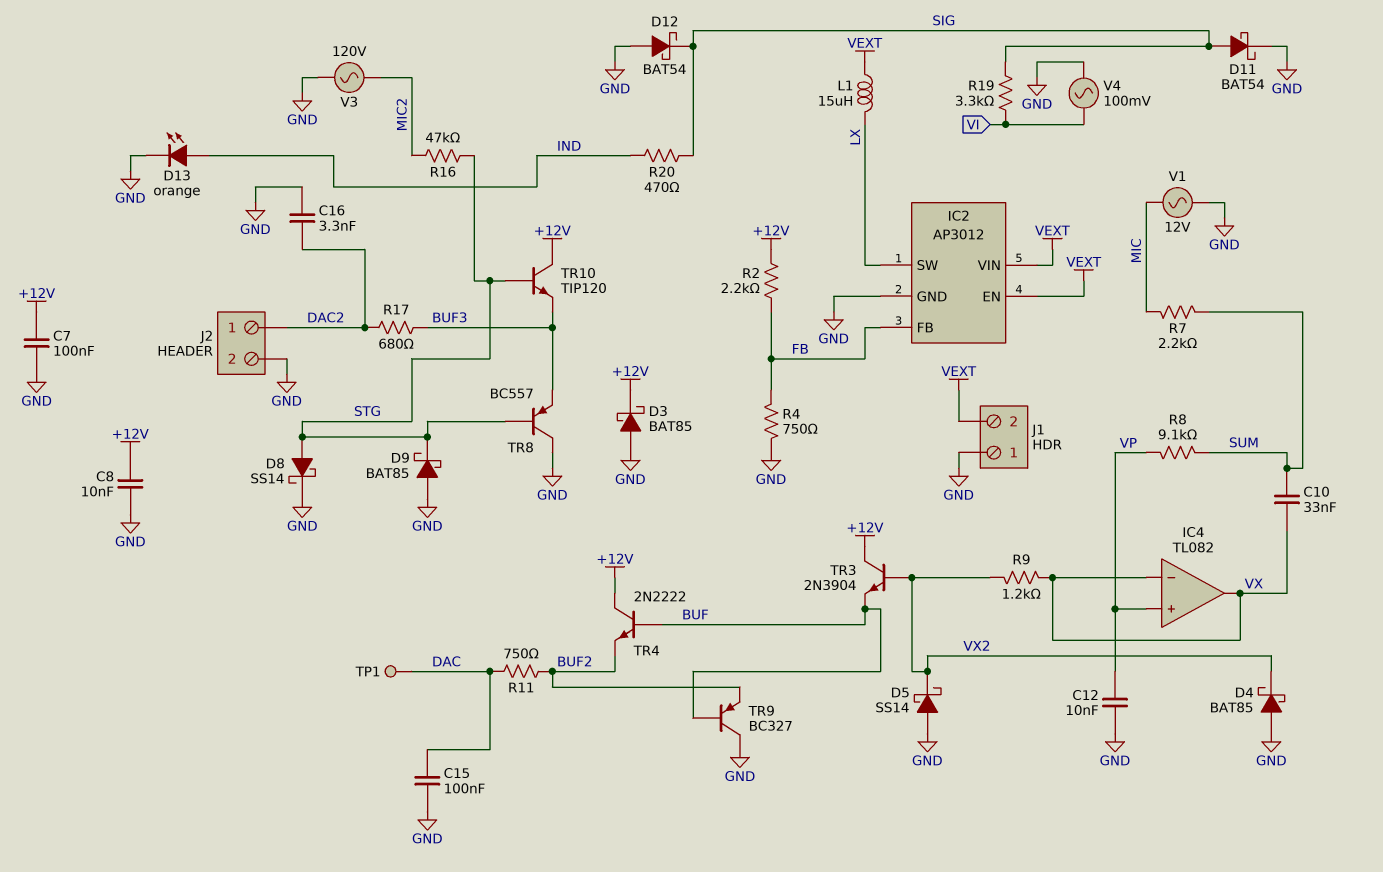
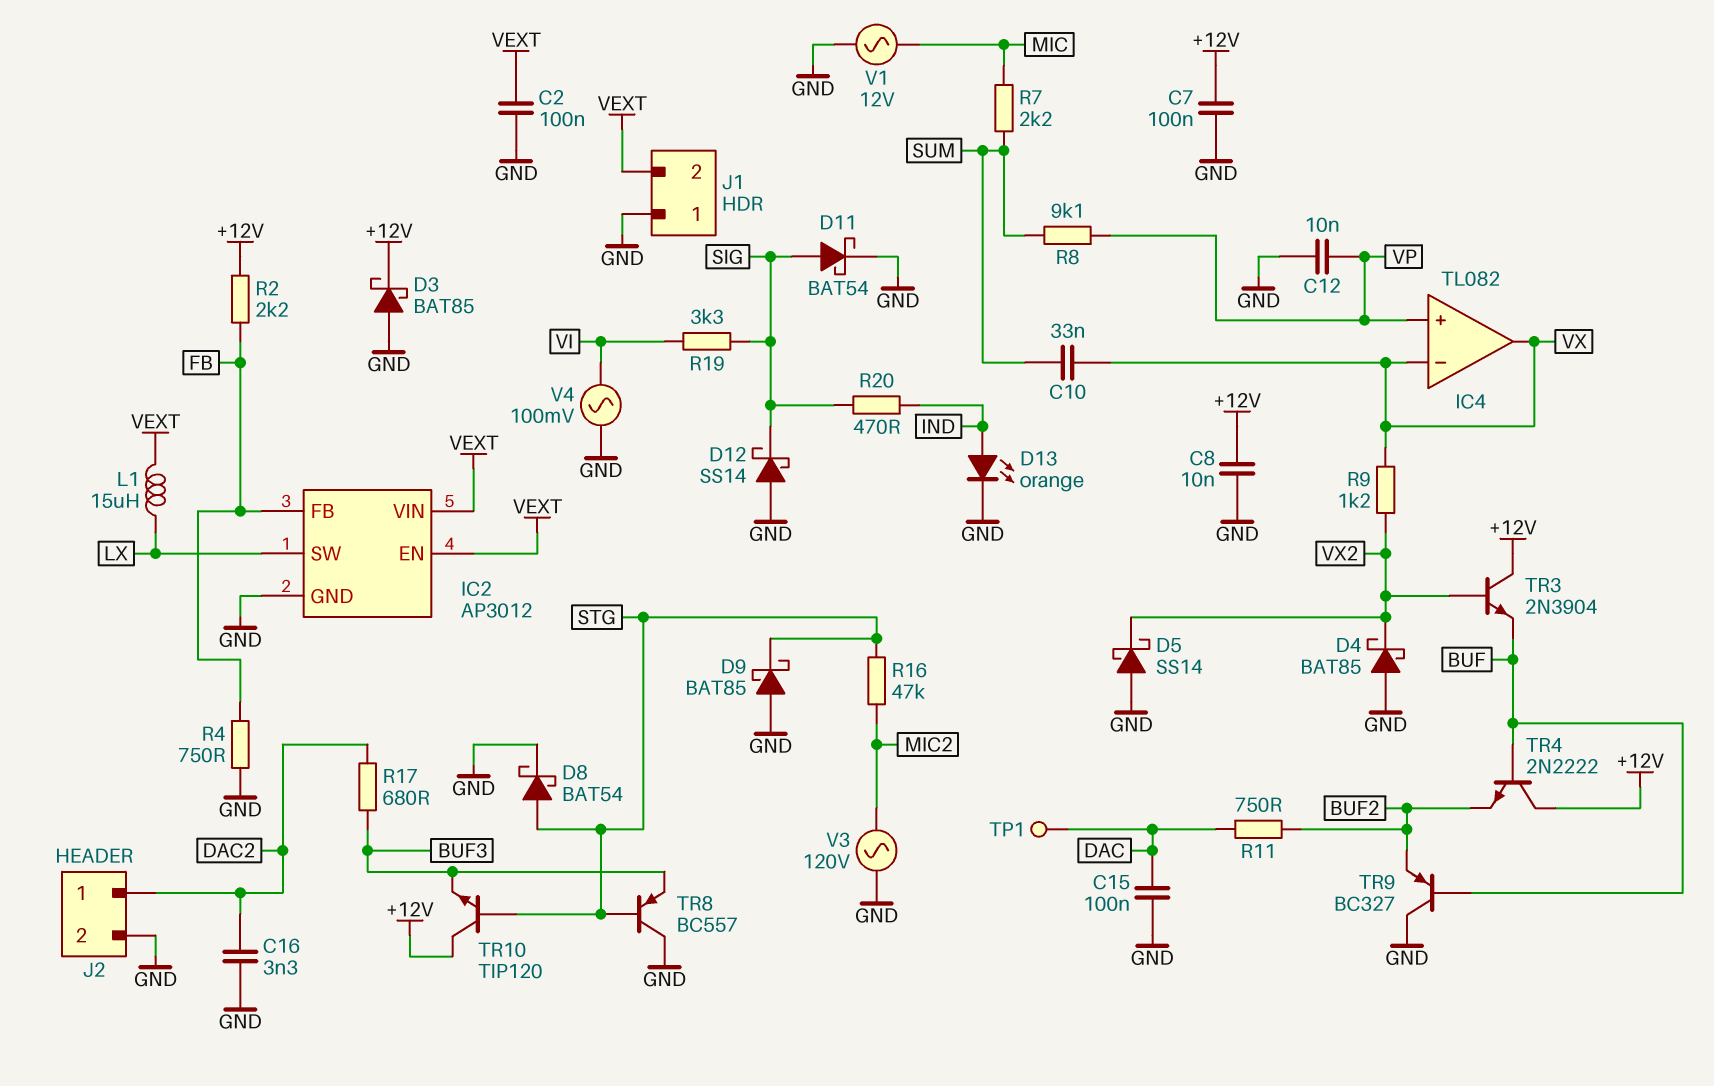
C2: none -> 100nF (GND, VEXT)
D8: schottky SS14 (A STG, K GND) -> schottky BAT54 (A STG, K GND)
D12: schottky BAT54 (A GND, K SIG) -> schottky SS14 (A GND, K SIG)

